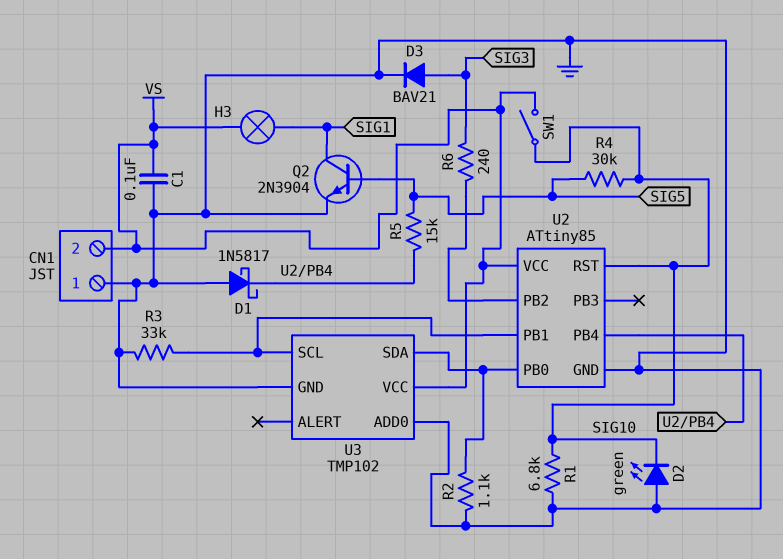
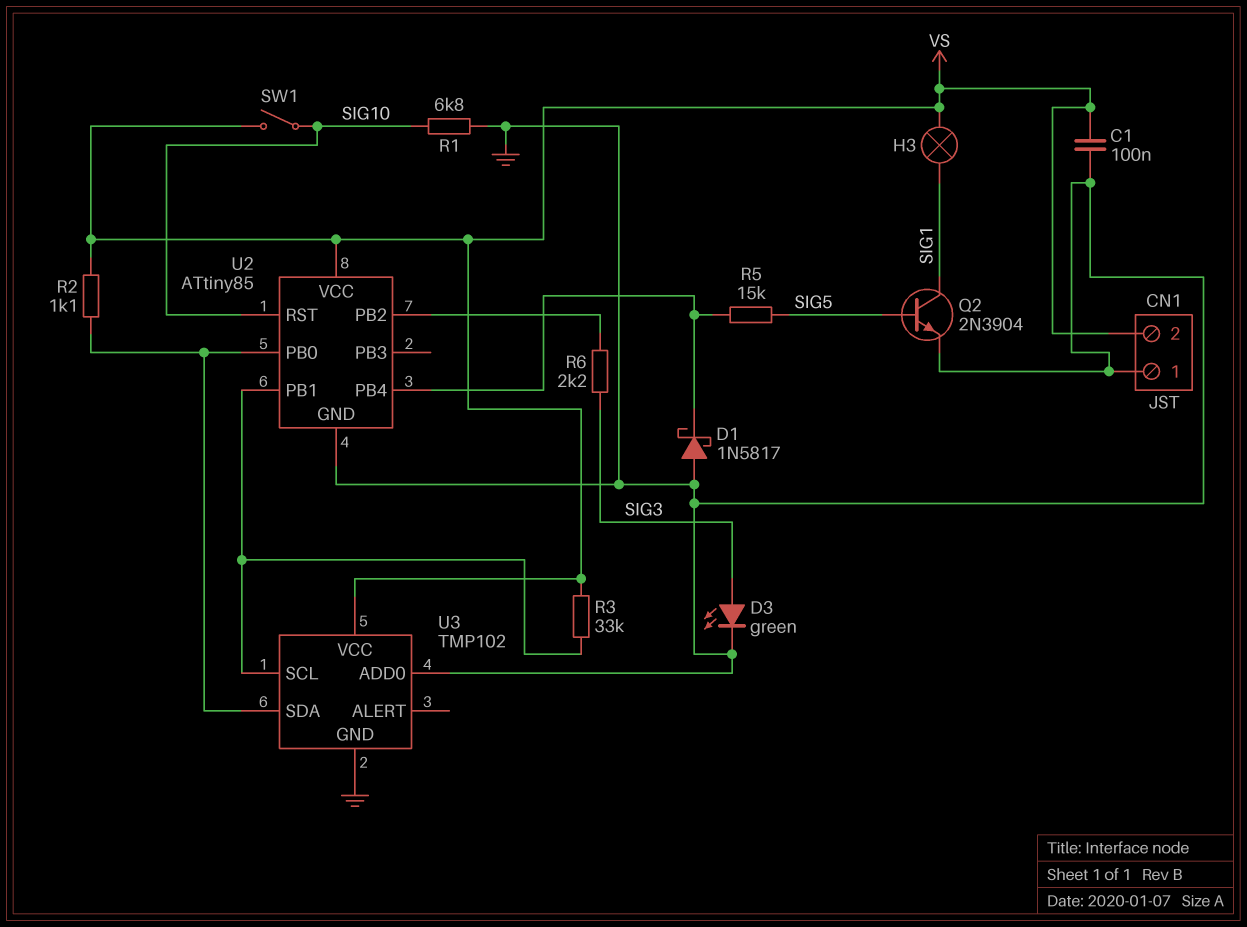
D2: LED green (A GND, K SIG10) -> none
D3: diode BAV21 (A SIG3, K GND) -> LED green (A SIG3, K GND)
R2: 1.1k (GND, U2/PB0) -> 1.1k (U2/PB0, VS)
R3: 33k (GND, U2/PB1) -> 33k (U2/PB1, VS)
R4: 30k (SIG5, SIG10) -> none
R6: 240 (SIG3, U2/PB2) -> 2.2k (SIG3, U2/PB2)

